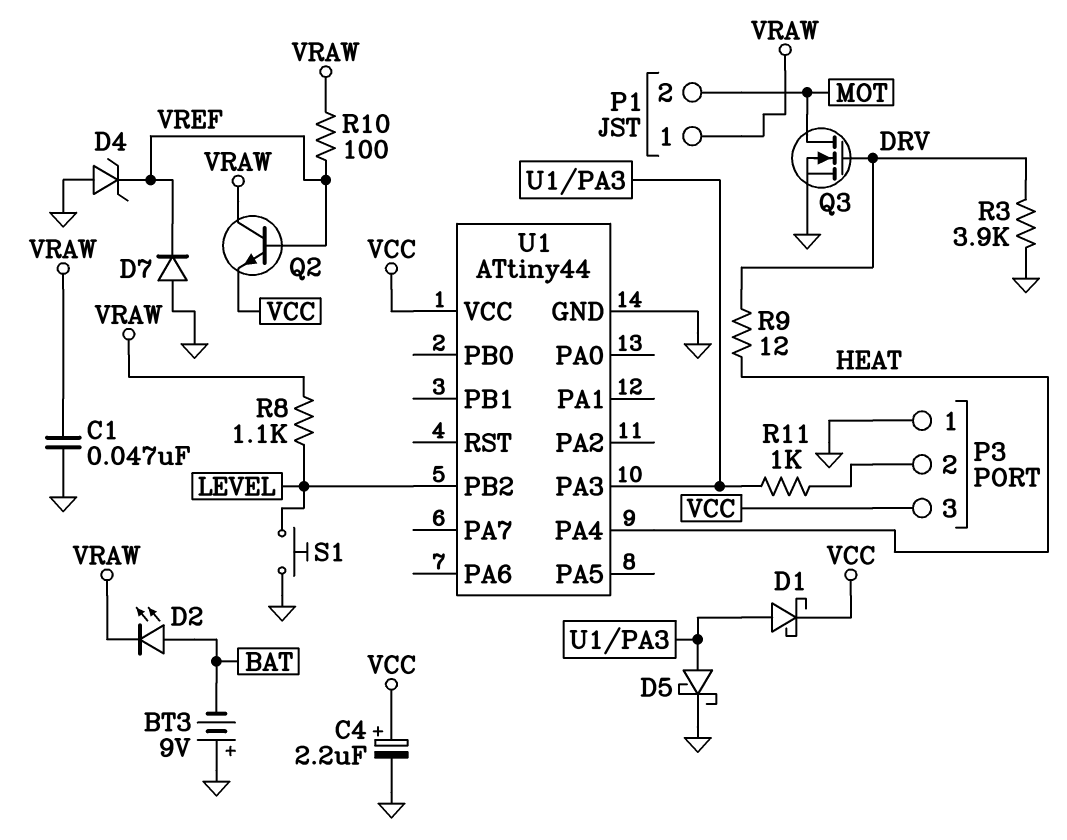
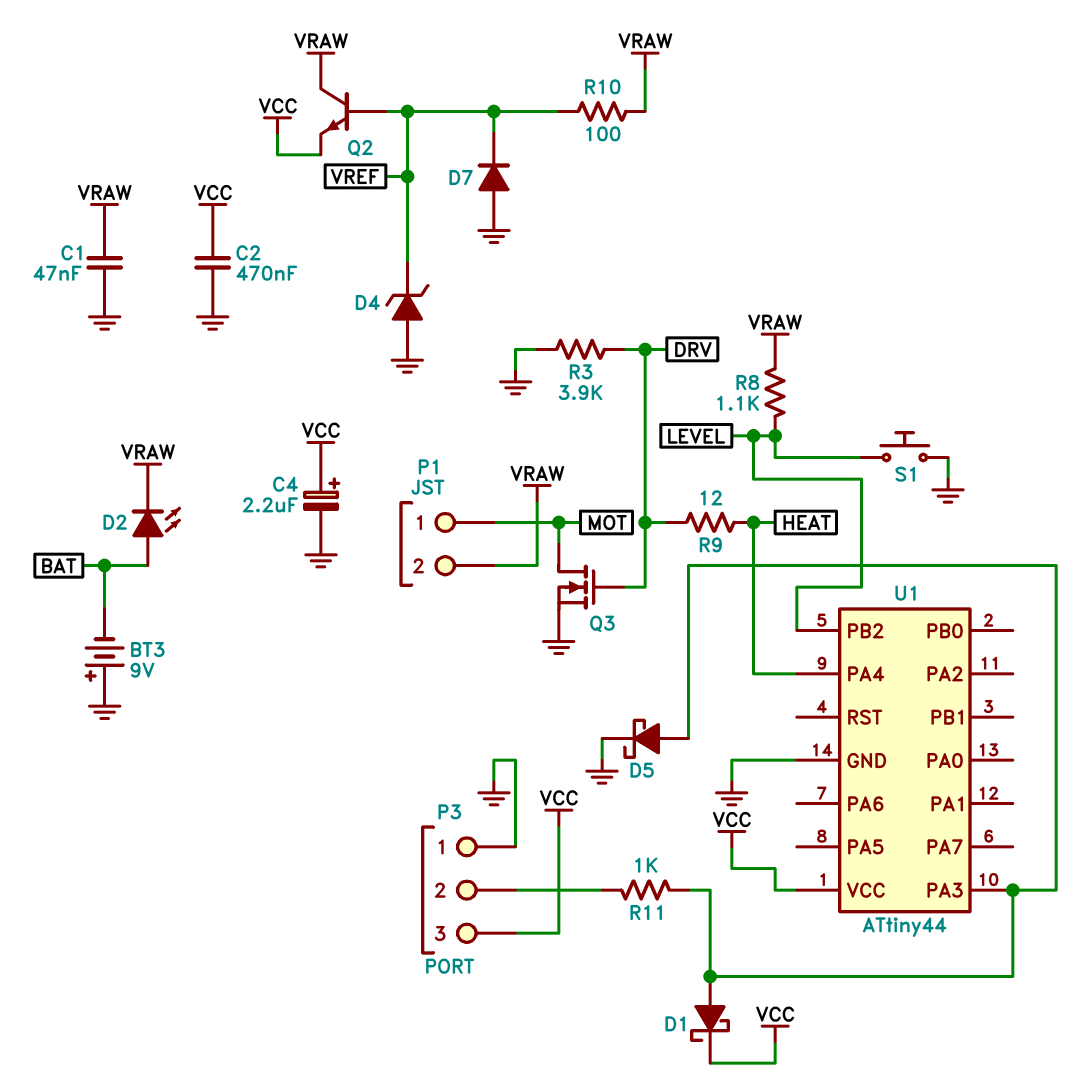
C2: none -> 470nF (GND, VCC)
P1 pin 1: VRAW -> MOT
P1 pin 2: MOT -> VRAW

